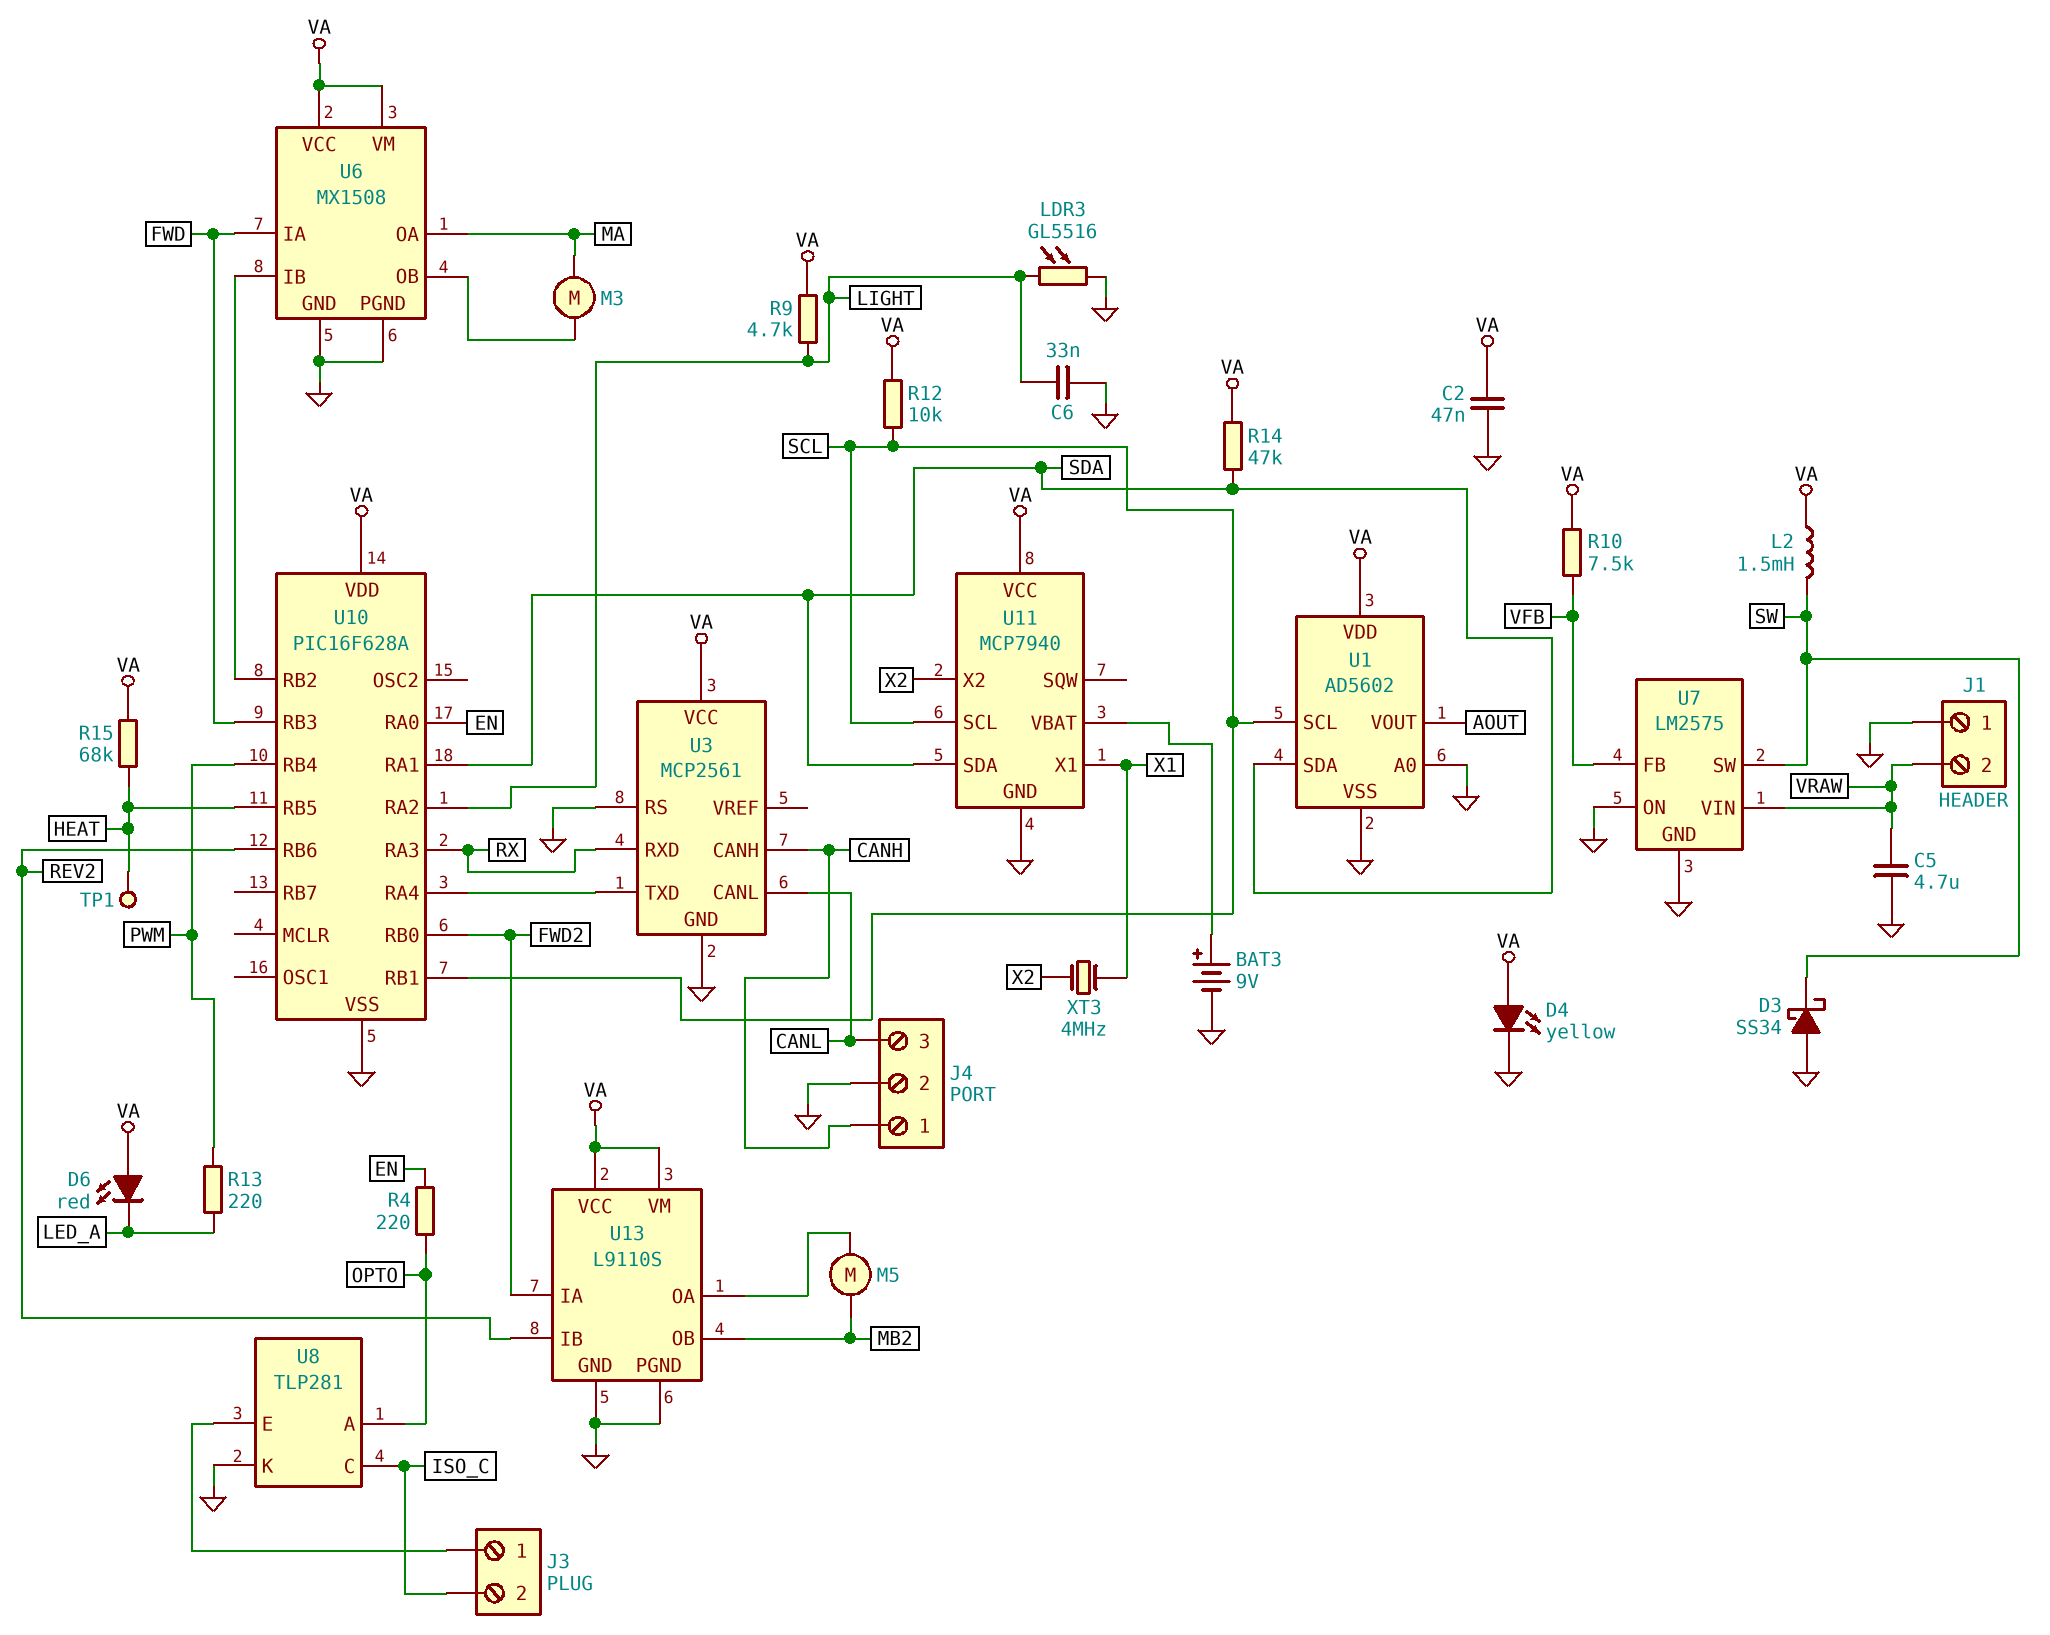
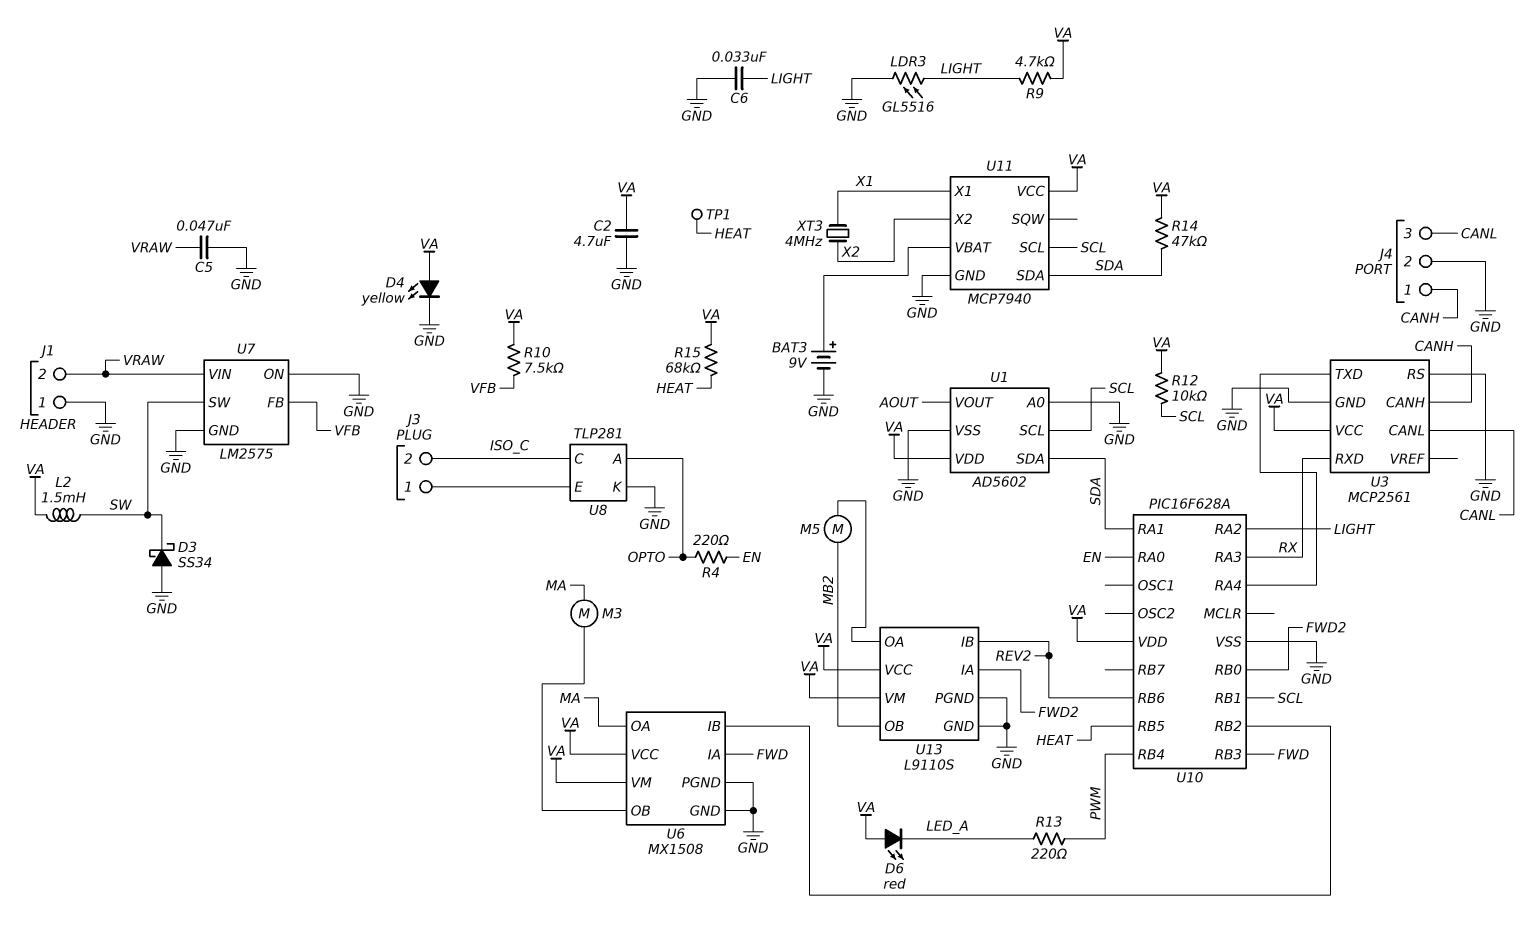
C2: 47nF (GND, VA) -> 4.7uF (GND, VA)
C5: 4.7uF (GND, VRAW) -> 47nF (GND, VRAW)

